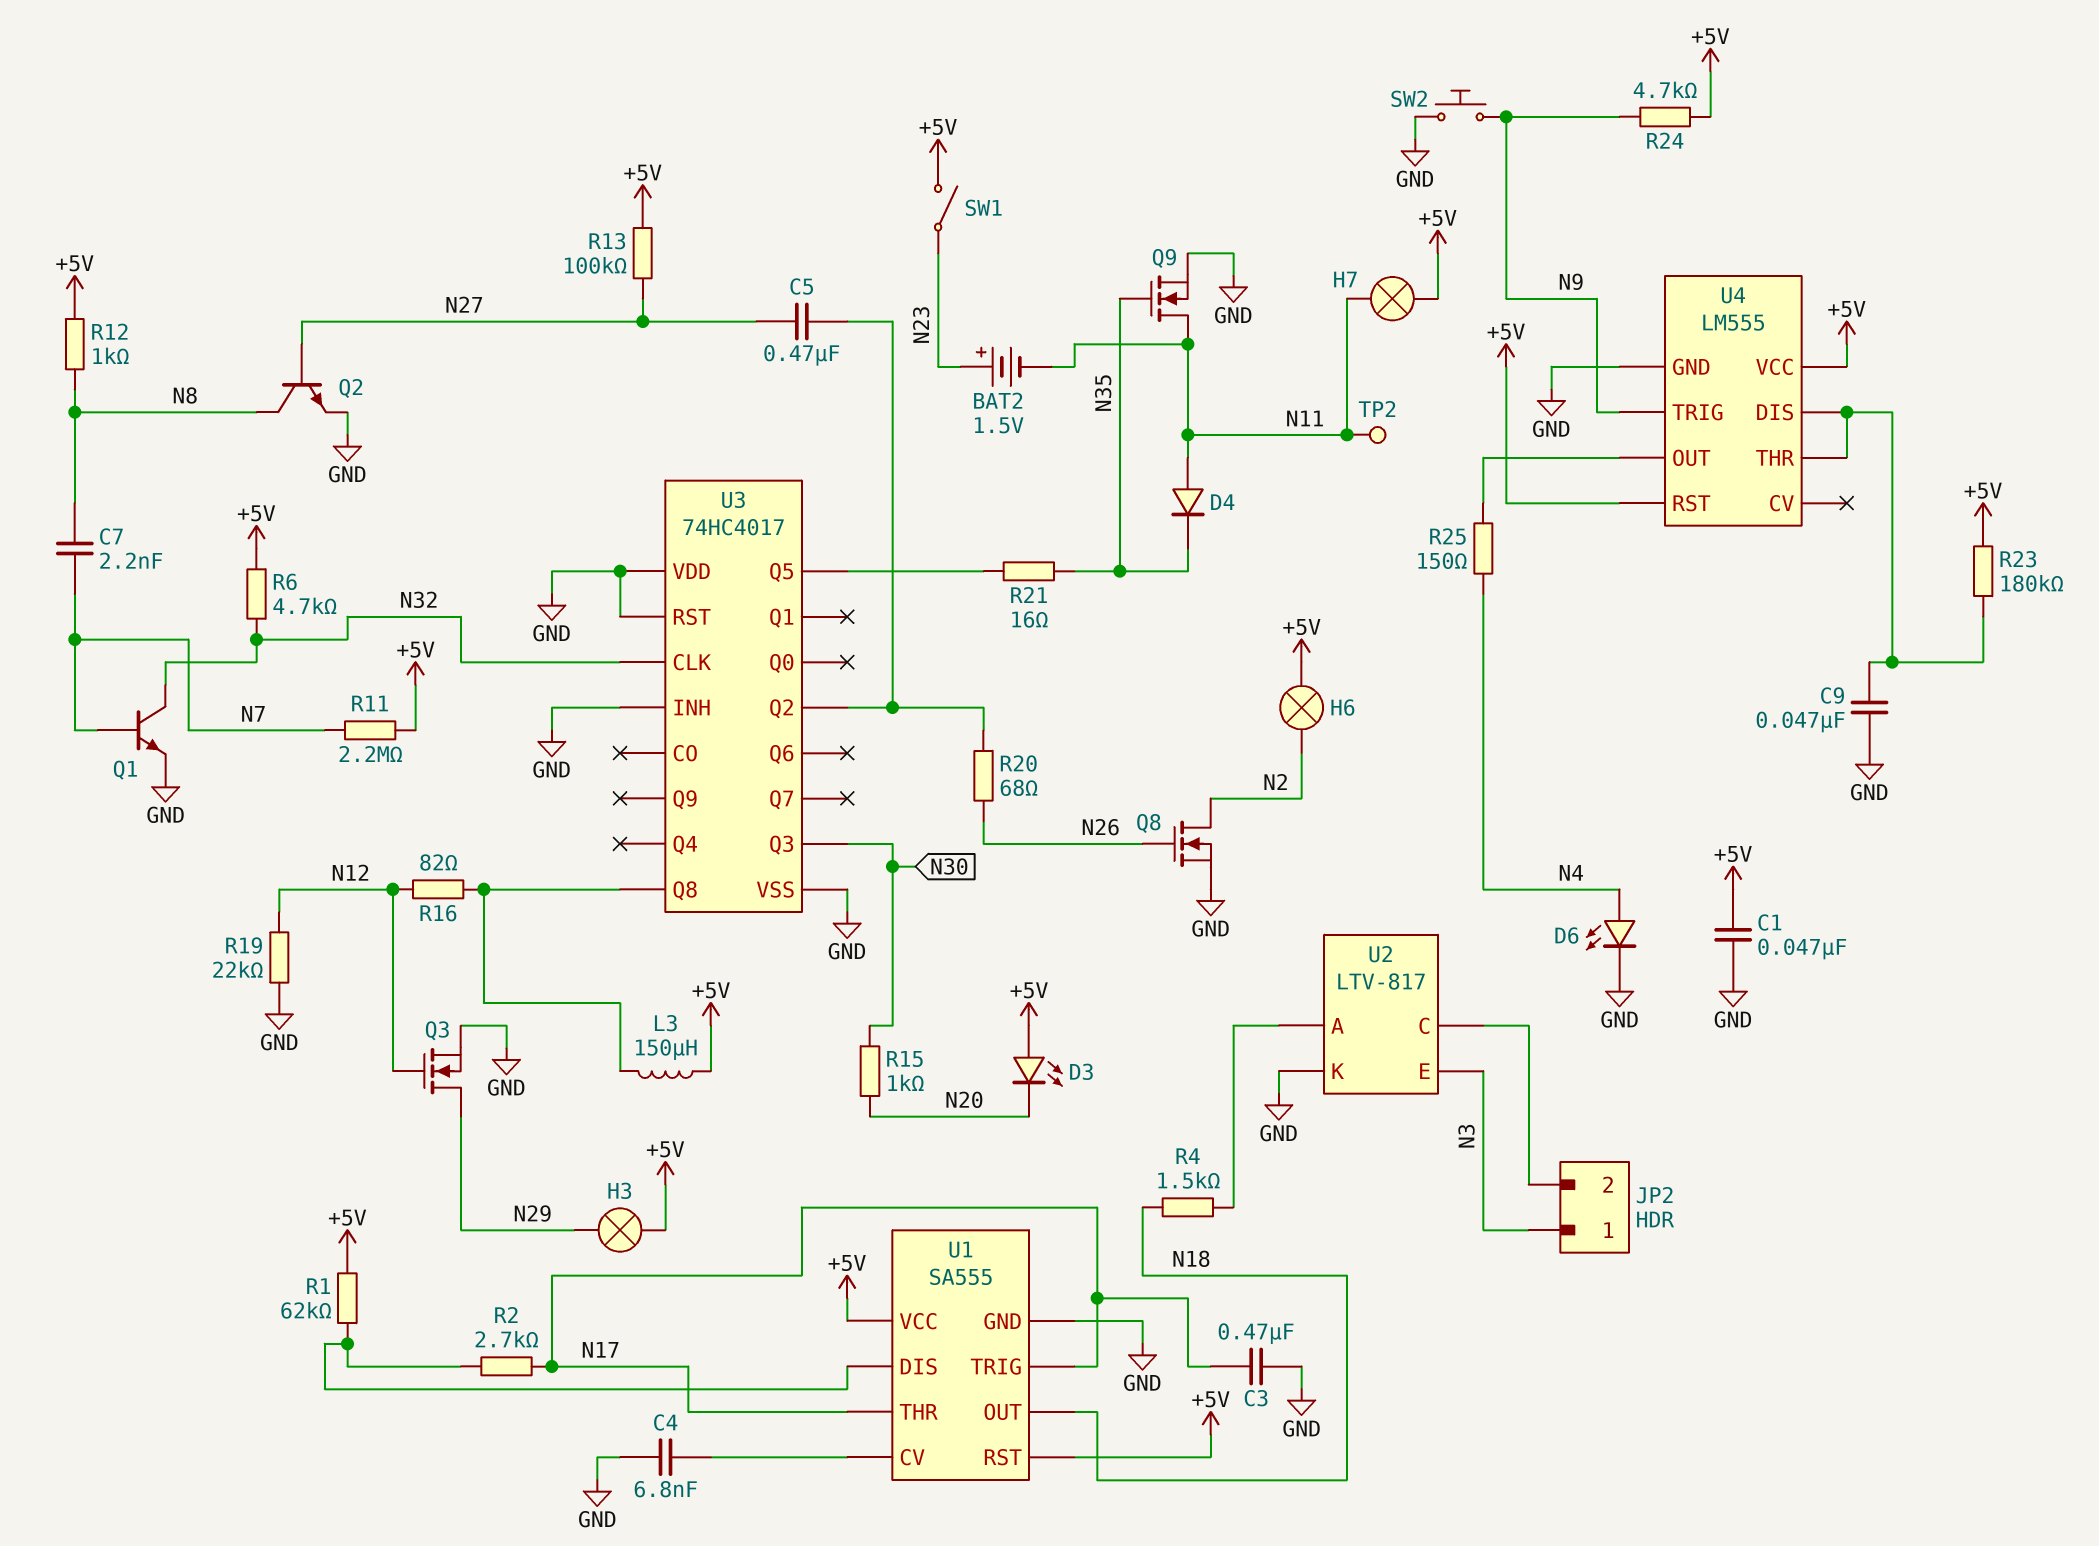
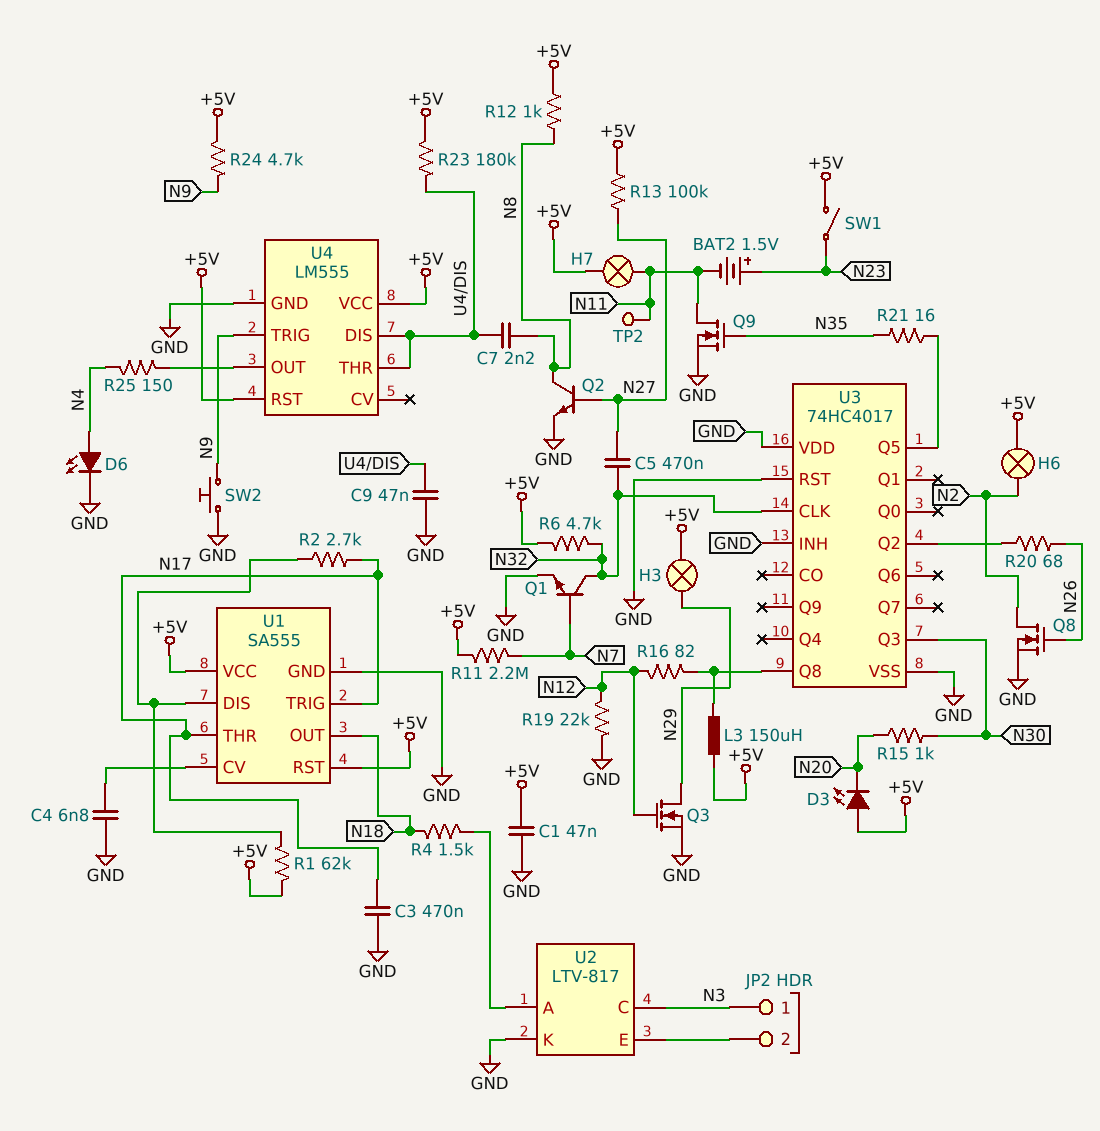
C5: 470nF (N27, U3/Q2) -> 470nF (N27, N32)
C7: 2.2nF (N7, N8) -> 2.2nF (N8, U4/DIS)
D4: diode (A N11, K N35) -> none
U2 pin C: JP2/2 -> N3
U2 pin E: N3 -> JP2/2

